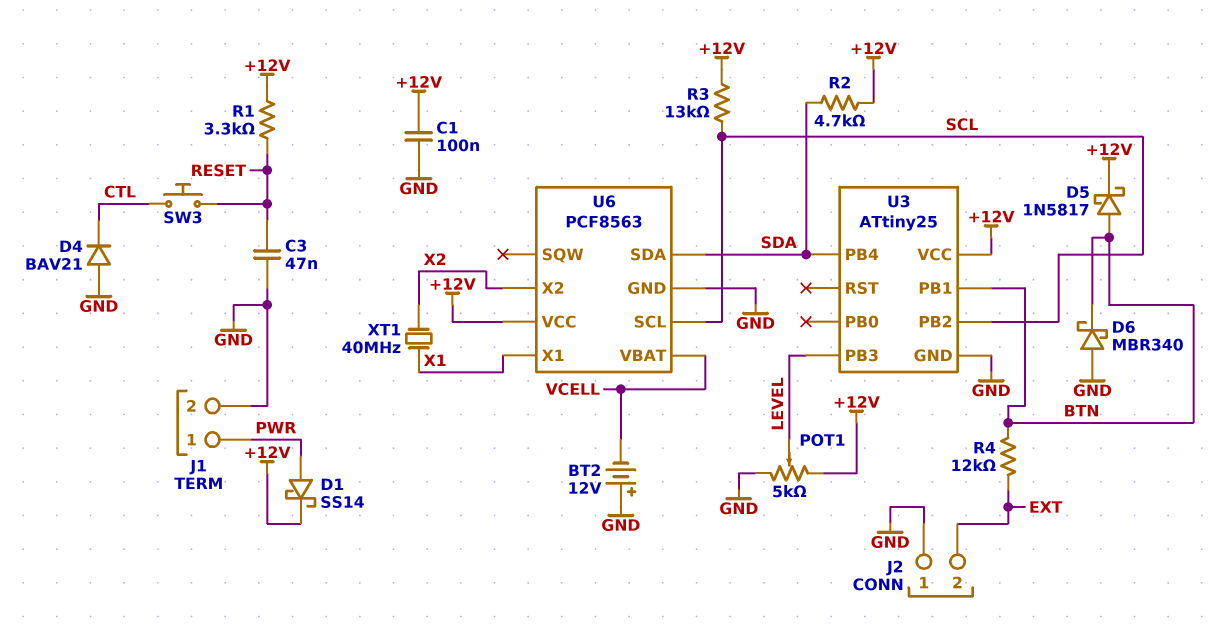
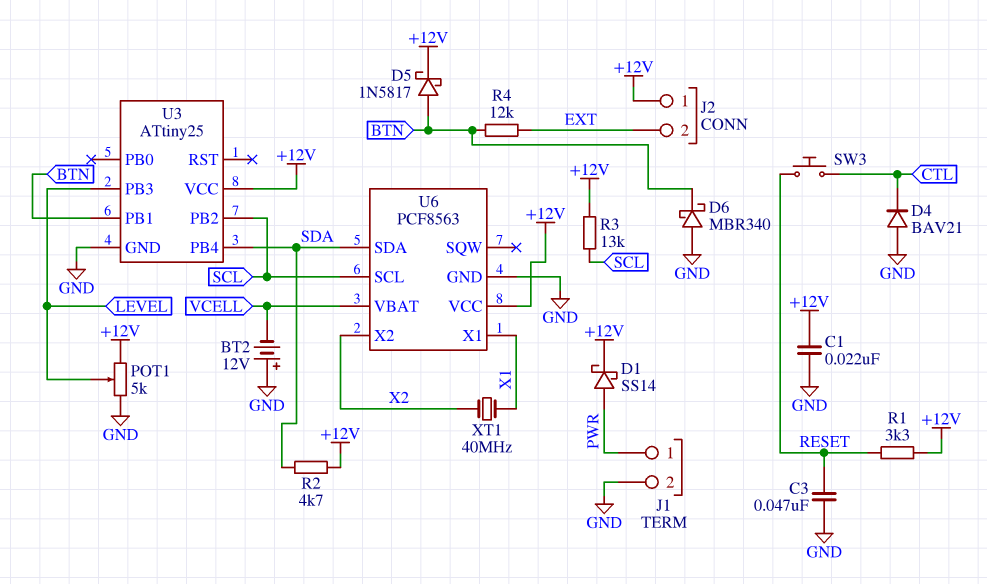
C1: 100nF (+12V, GND) -> 22nF (+12V, GND)
J2 pin 1: GND -> +12V

